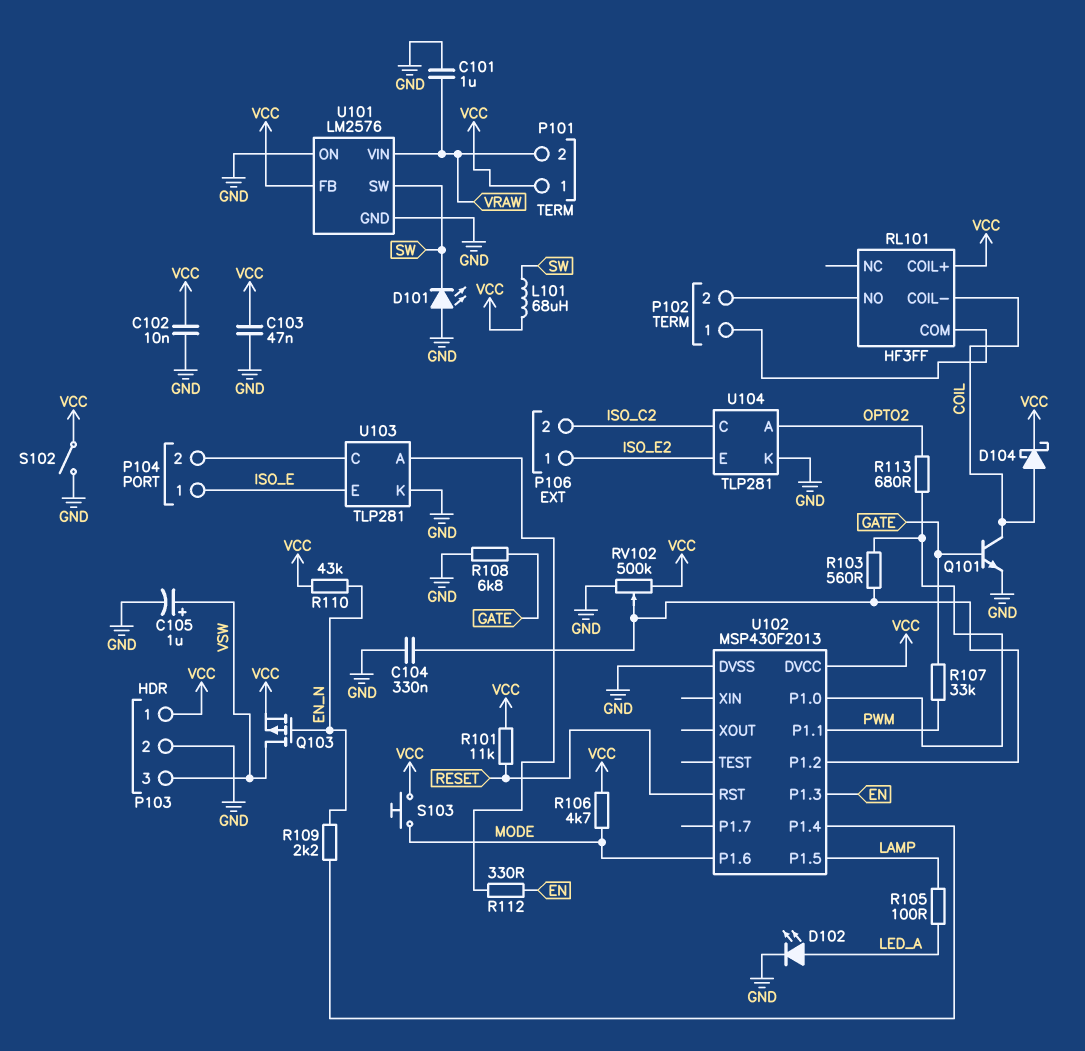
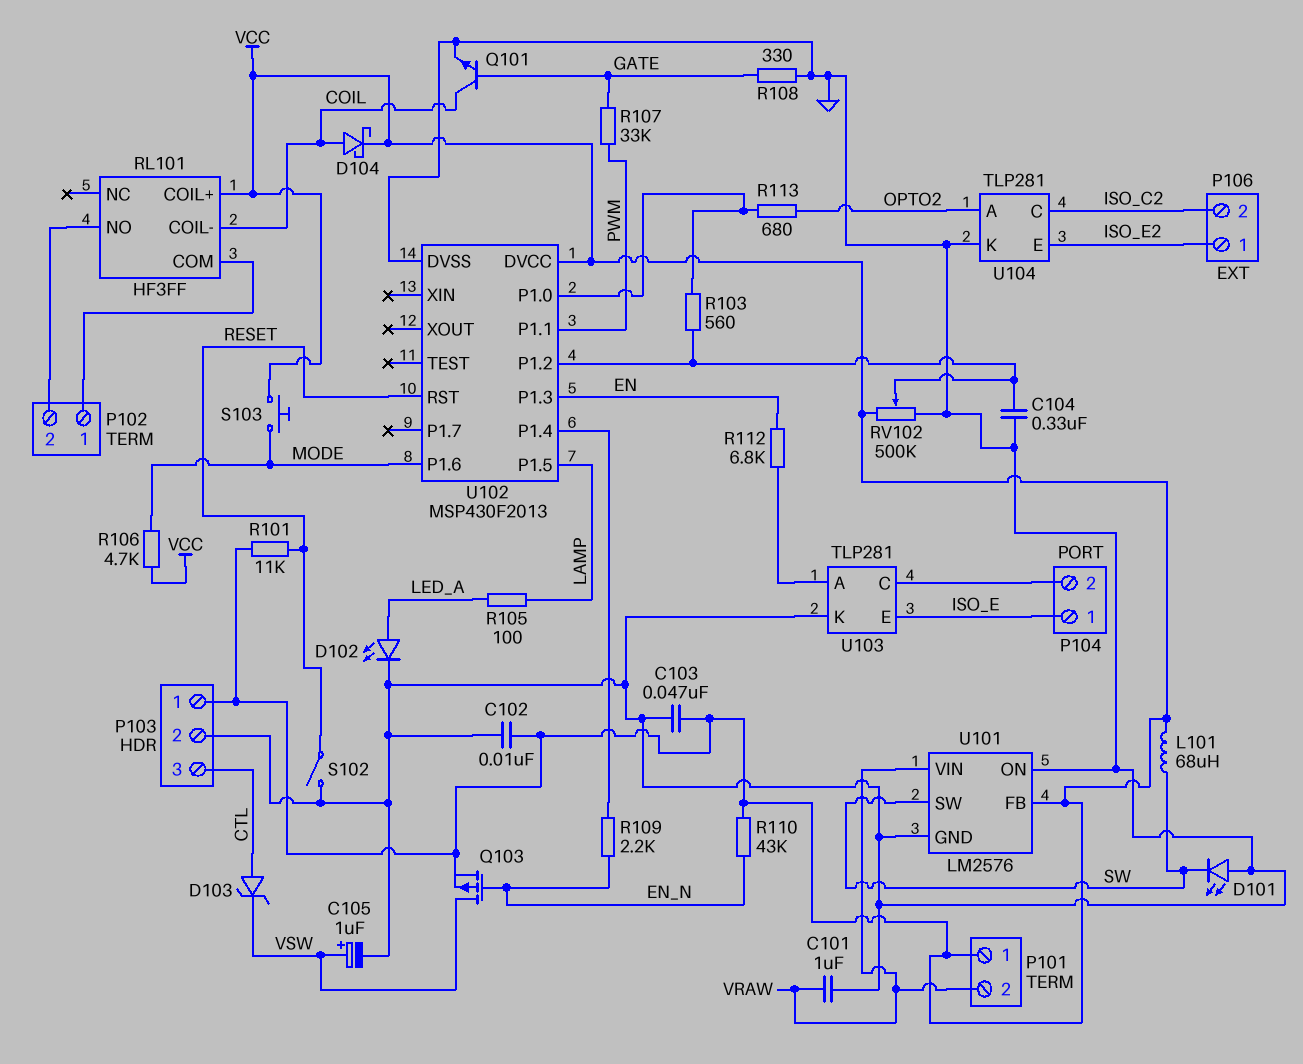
D103: none -> zener (A CTL, K VSW)
P103 pin 3: VSW -> CTL
R108: 6.8k (GATE, GND) -> 330 (GATE, GND)
R112: 330 (EN, U103/A) -> 6.8k (EN, U103/A)
S102: switch (GND, VCC) -> switch (GND, RESET)

